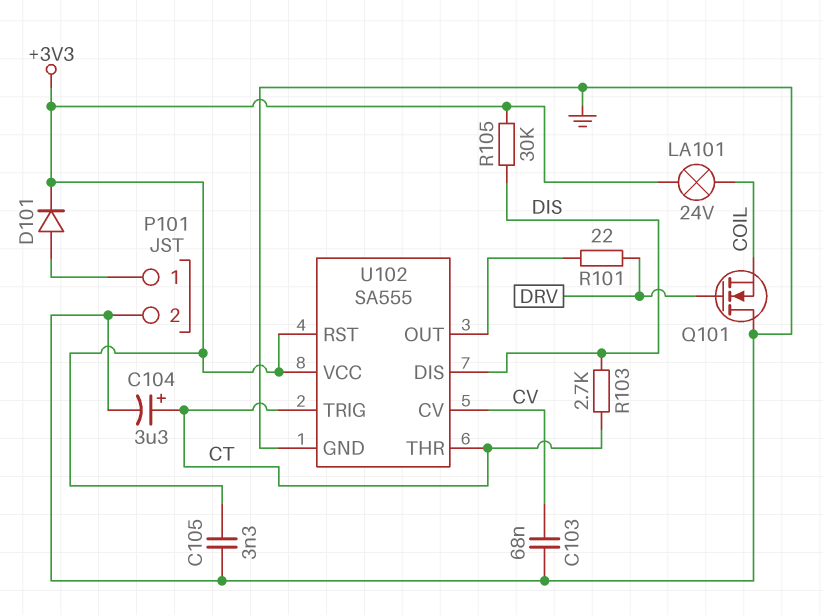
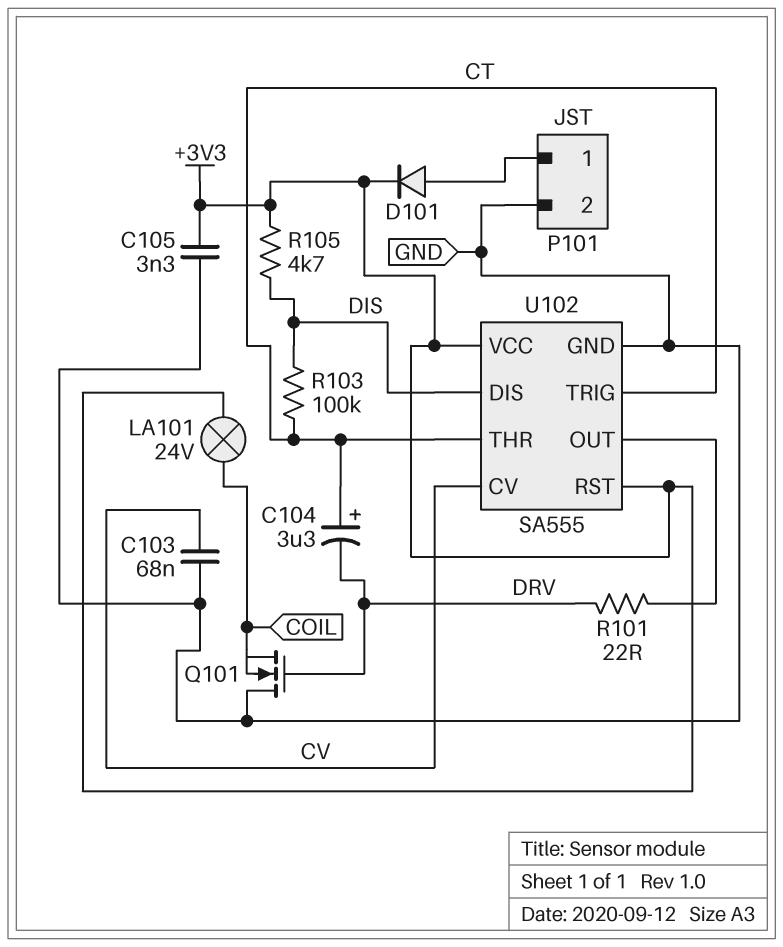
C104: 3.3uF (plus CT, minus GND) -> 3.3uF (plus CT, minus DRV)
R103: 2.7k (CT, DIS) -> 100k (CT, DIS)
R105: 30k (+3V3, DIS) -> 4.7k (+3V3, DIS)

